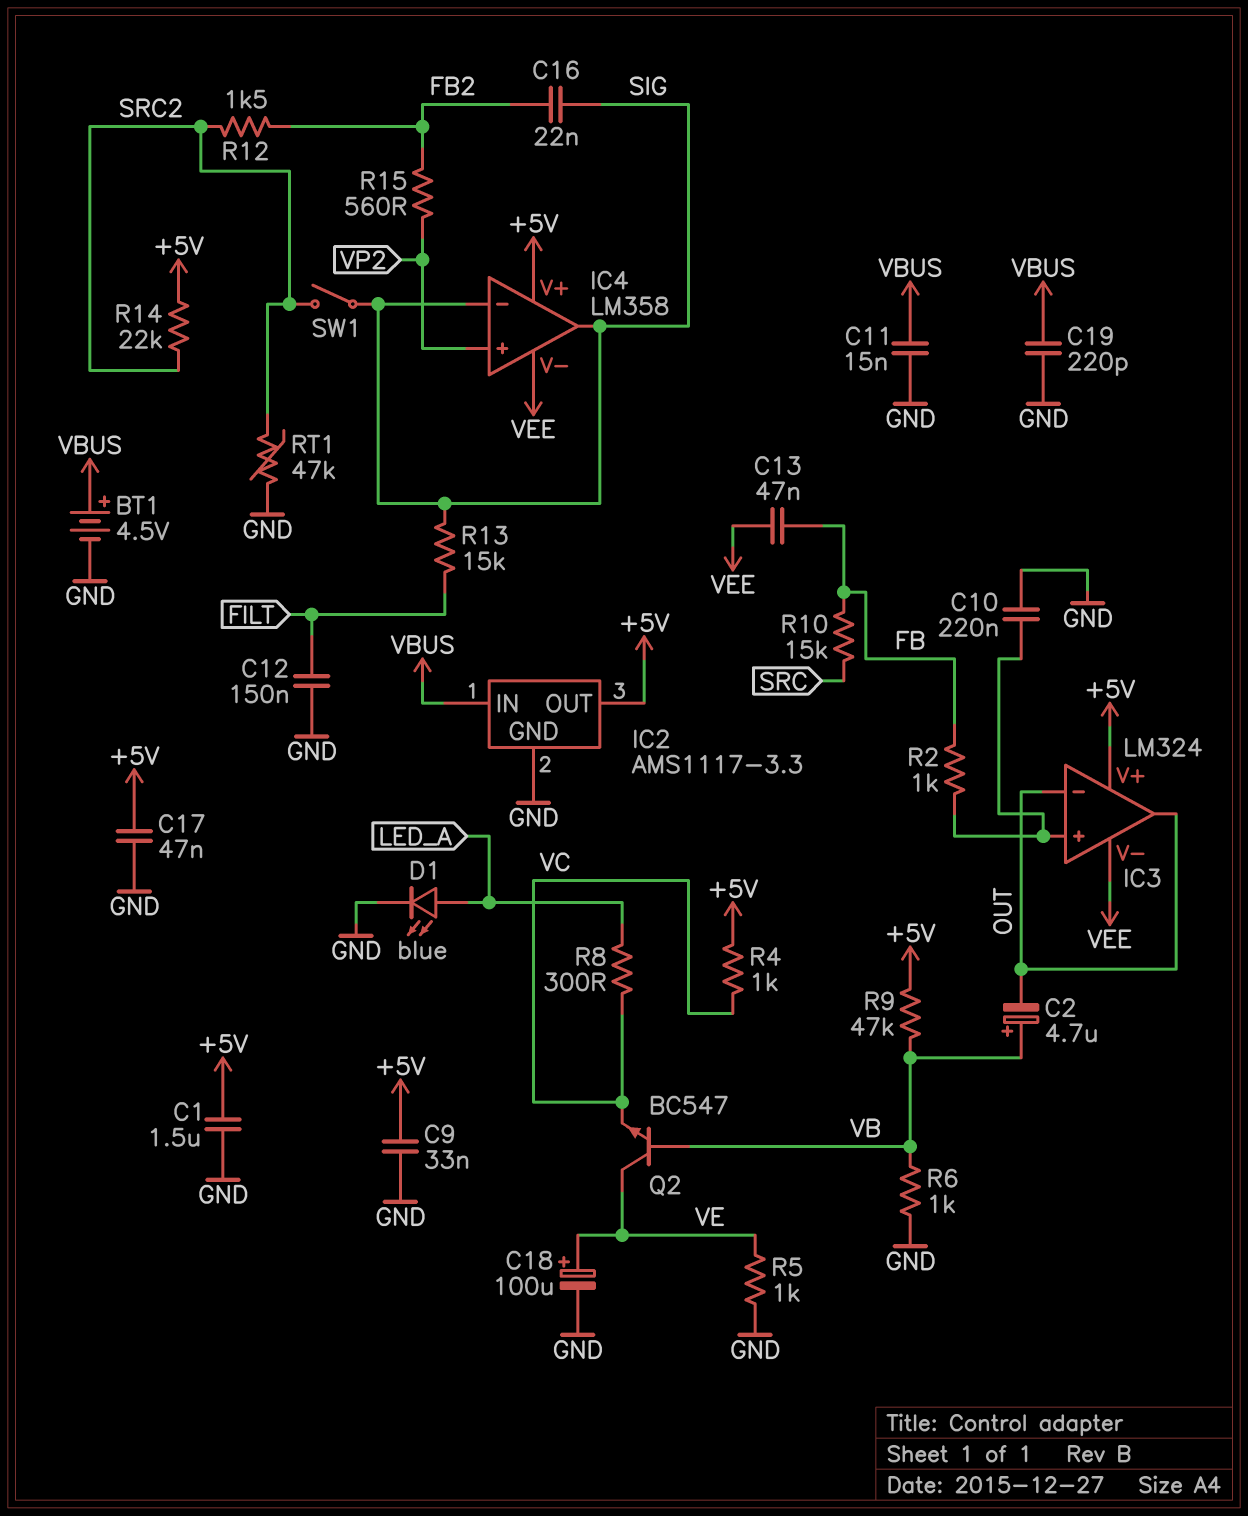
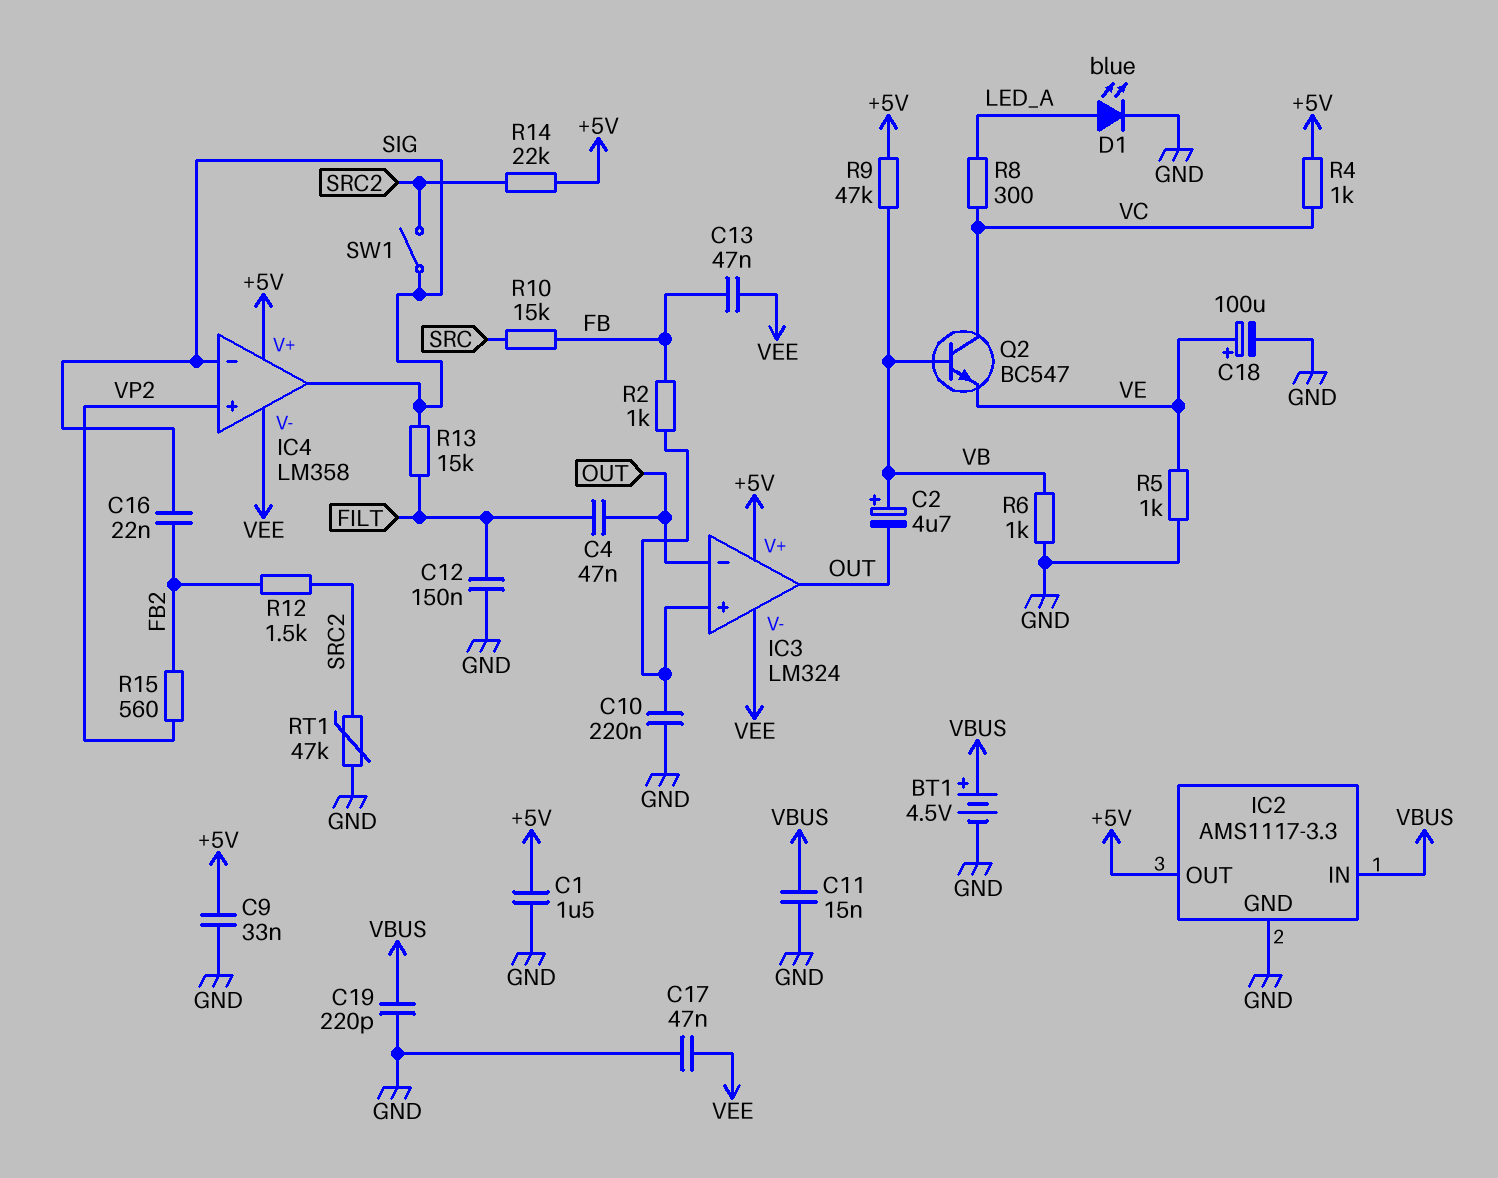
C4: none -> 47nF (FILT, OUT)
C17: 47nF (+5V, GND) -> 47nF (GND, VEE)
Q2: NPN BC547 (B VB, C VE, E VC) -> NPN BC547 (B VB, C VC, E VE)

